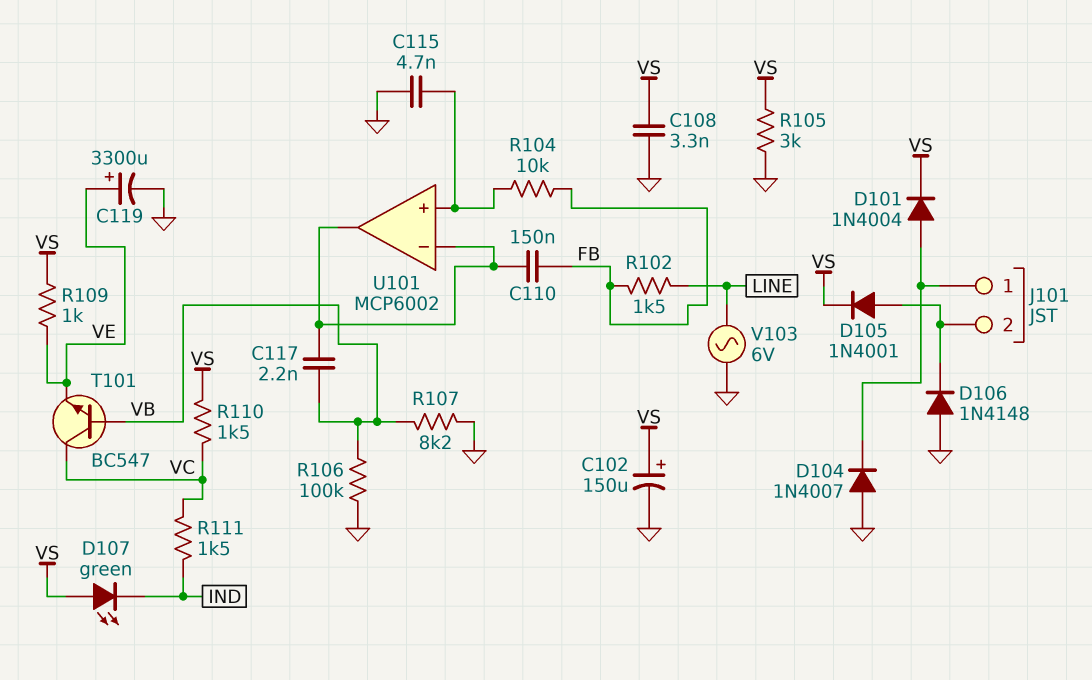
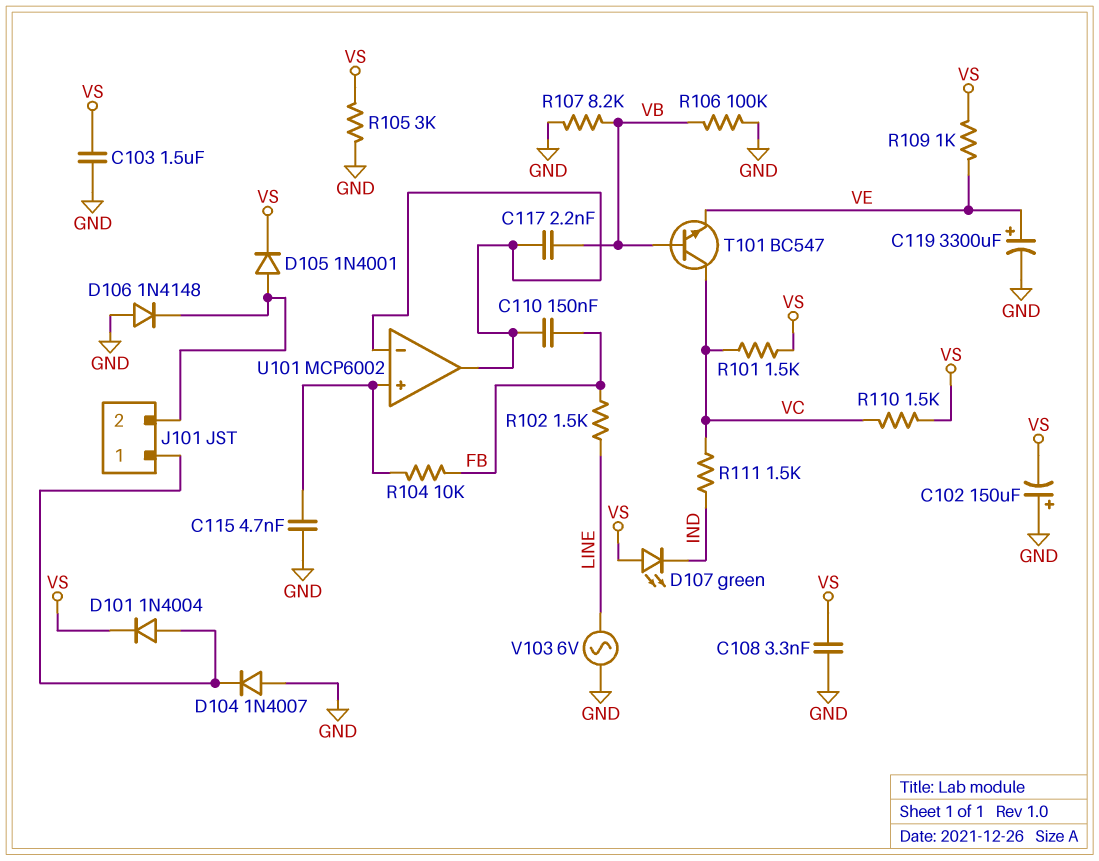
C102: 150uF (plus VS, minus GND) -> 150uF (plus GND, minus VS)
C103: none -> 1.5uF (GND, VS)
R101: none -> 1.5k (VC, VS)

